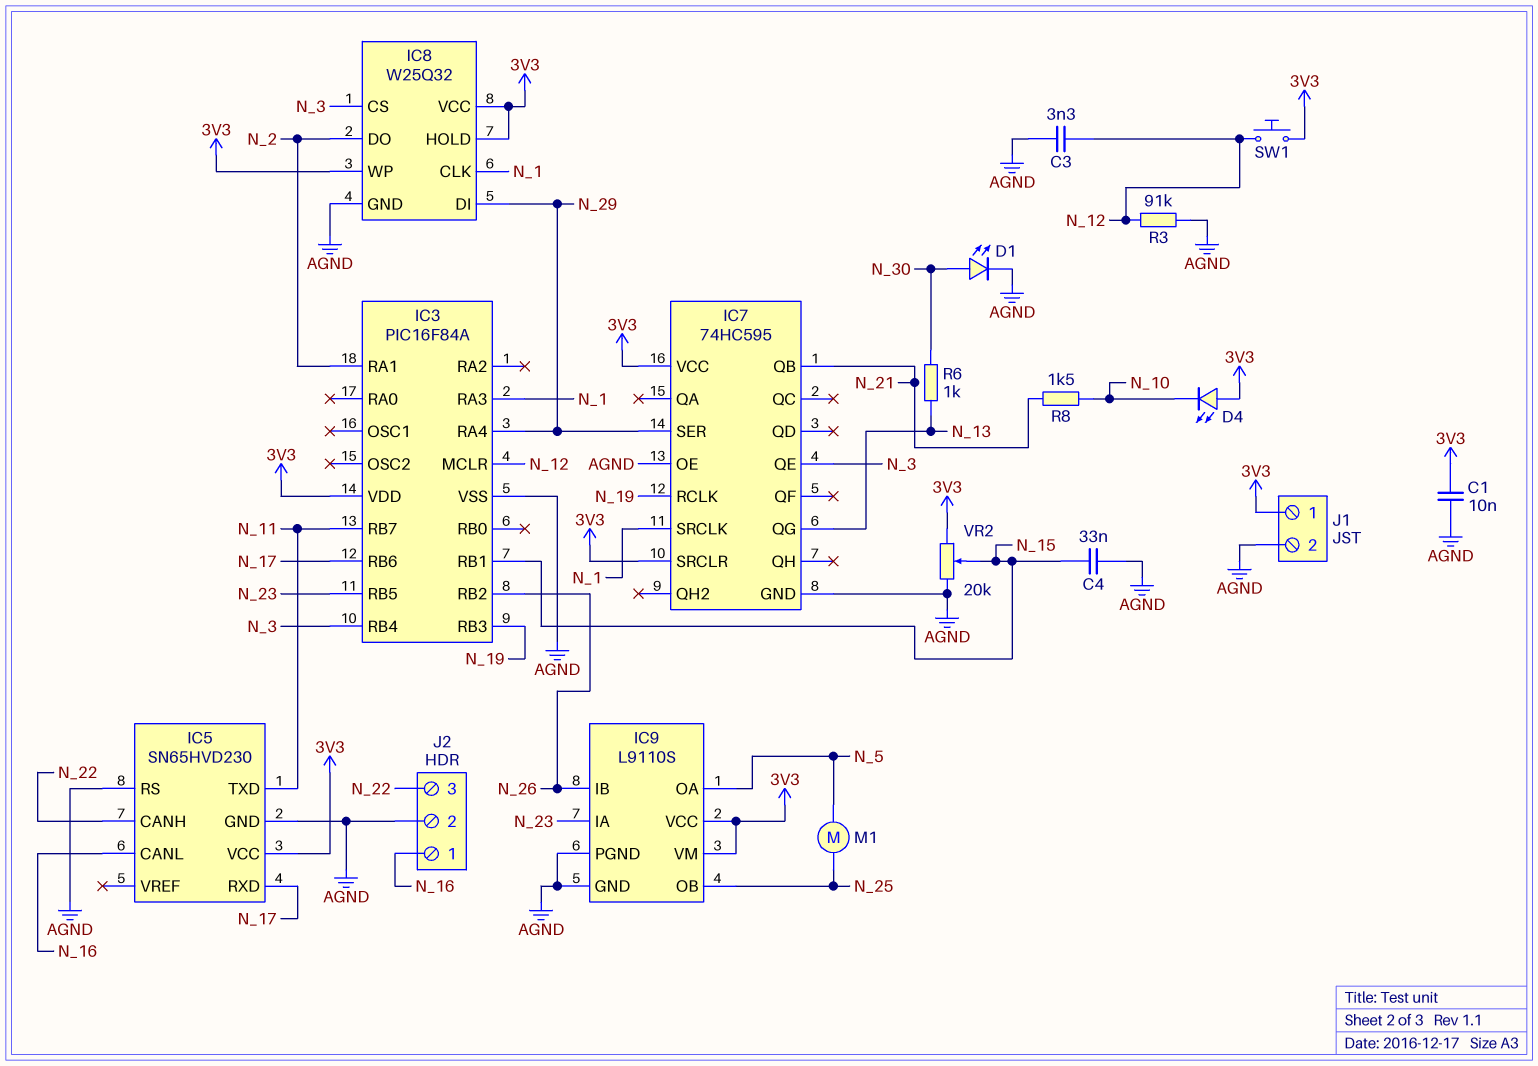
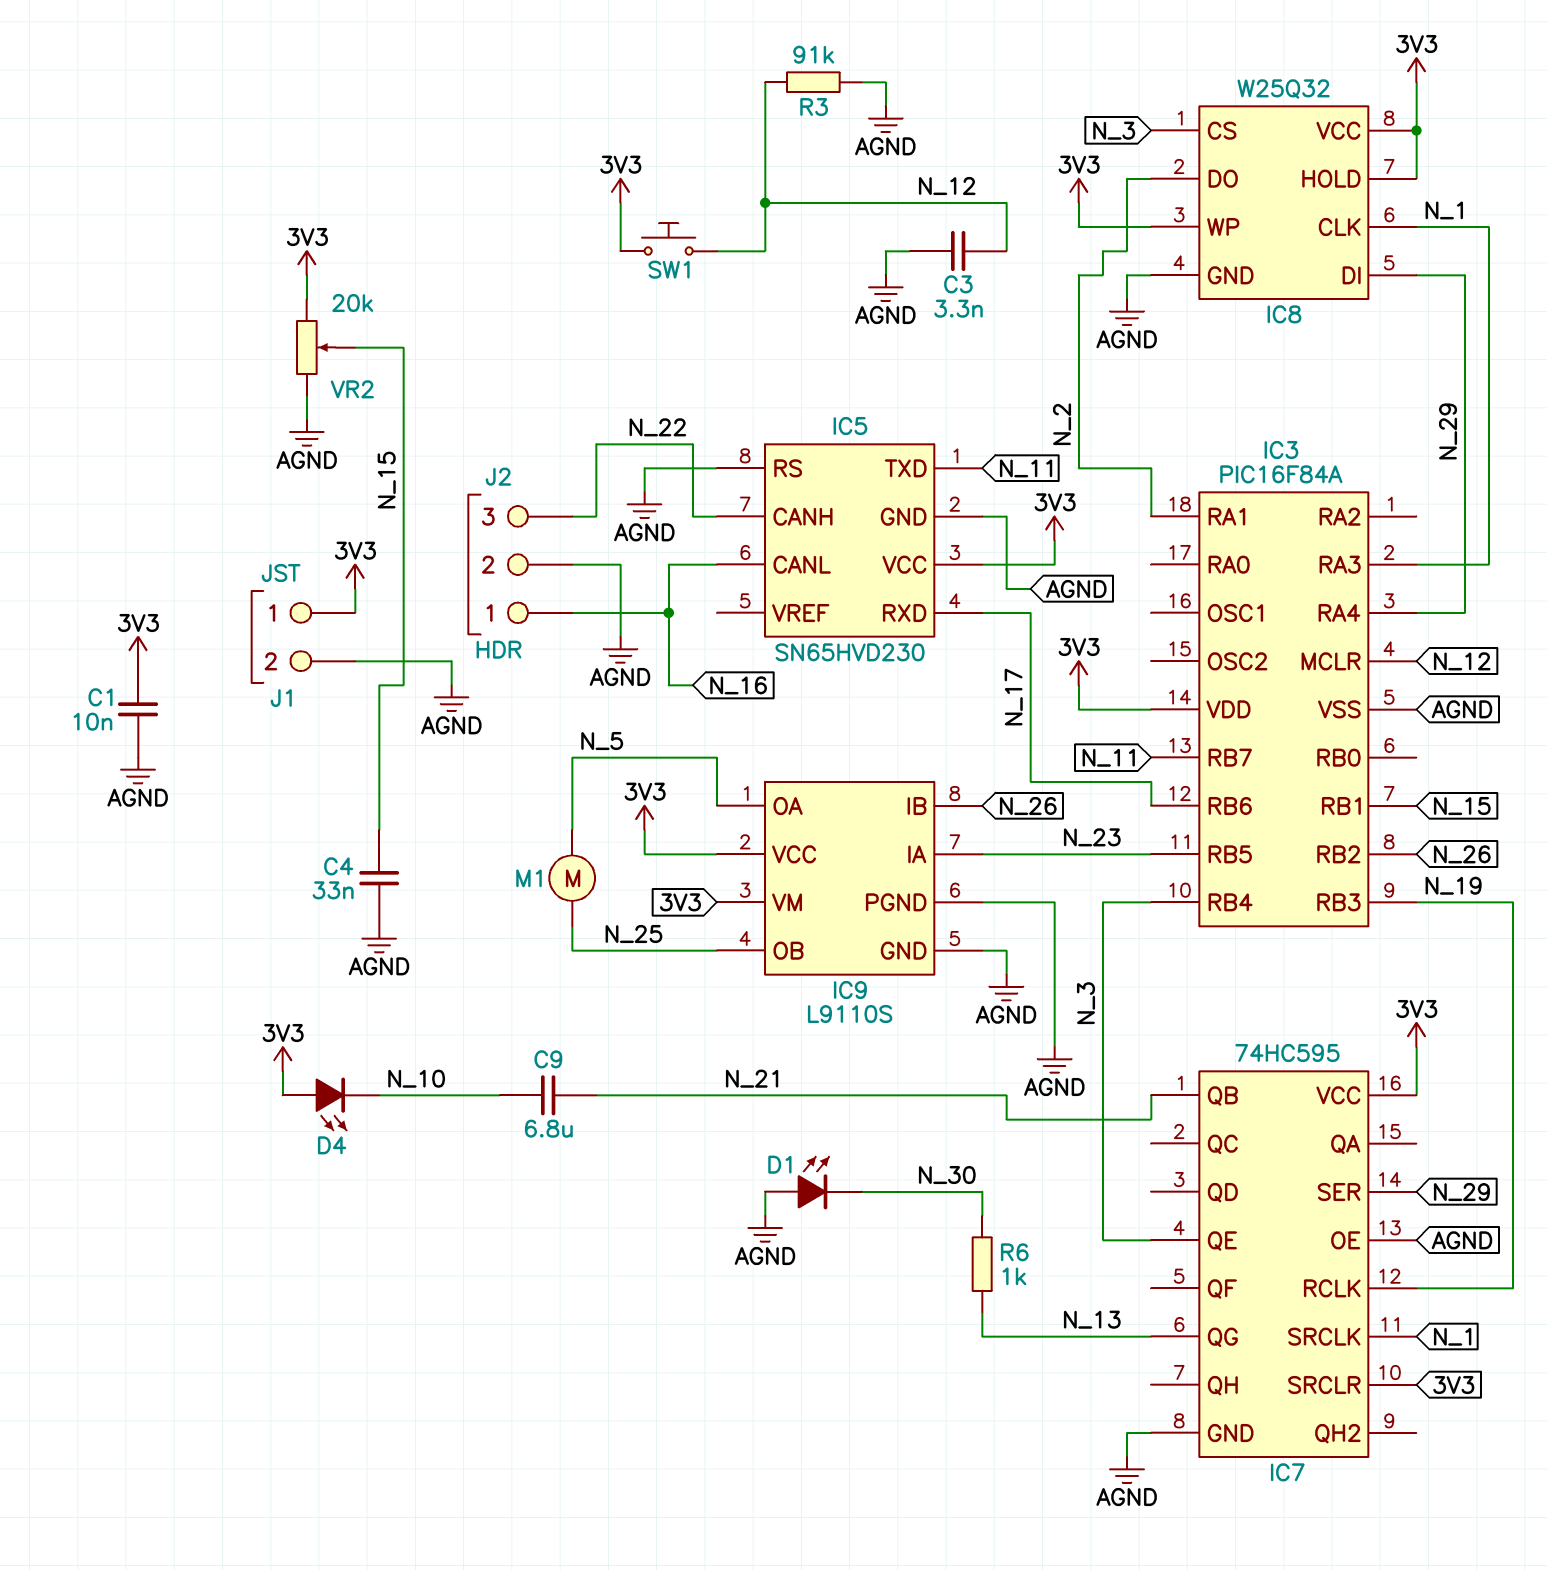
C9: none -> 6.8uF (N_10, N_21)
D1: LED (A N_30, K AGND) -> LED (A AGND, K N_30)
R8: 1.5k (N_10, N_21) -> none

